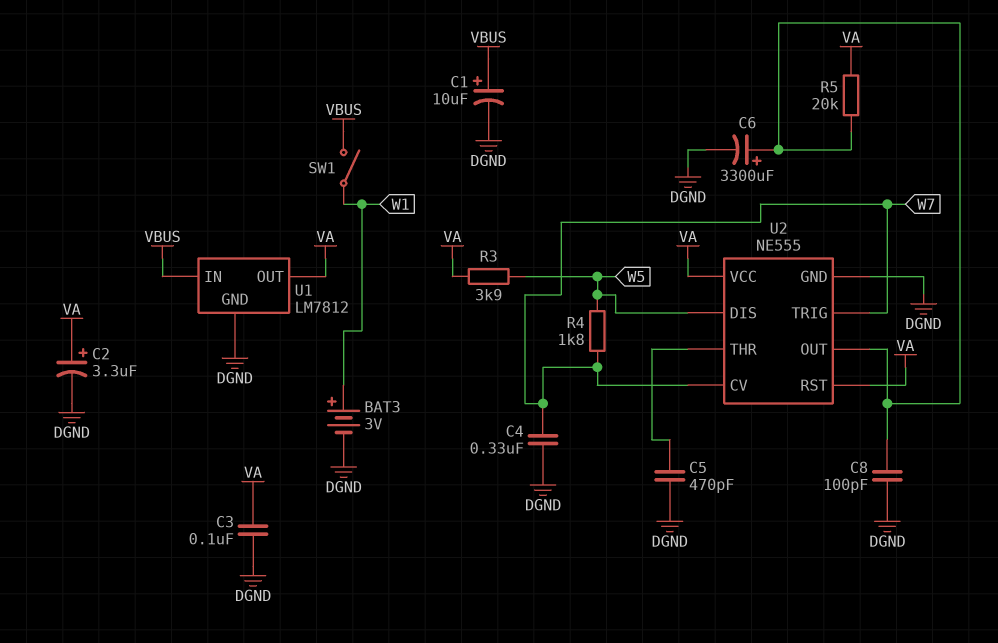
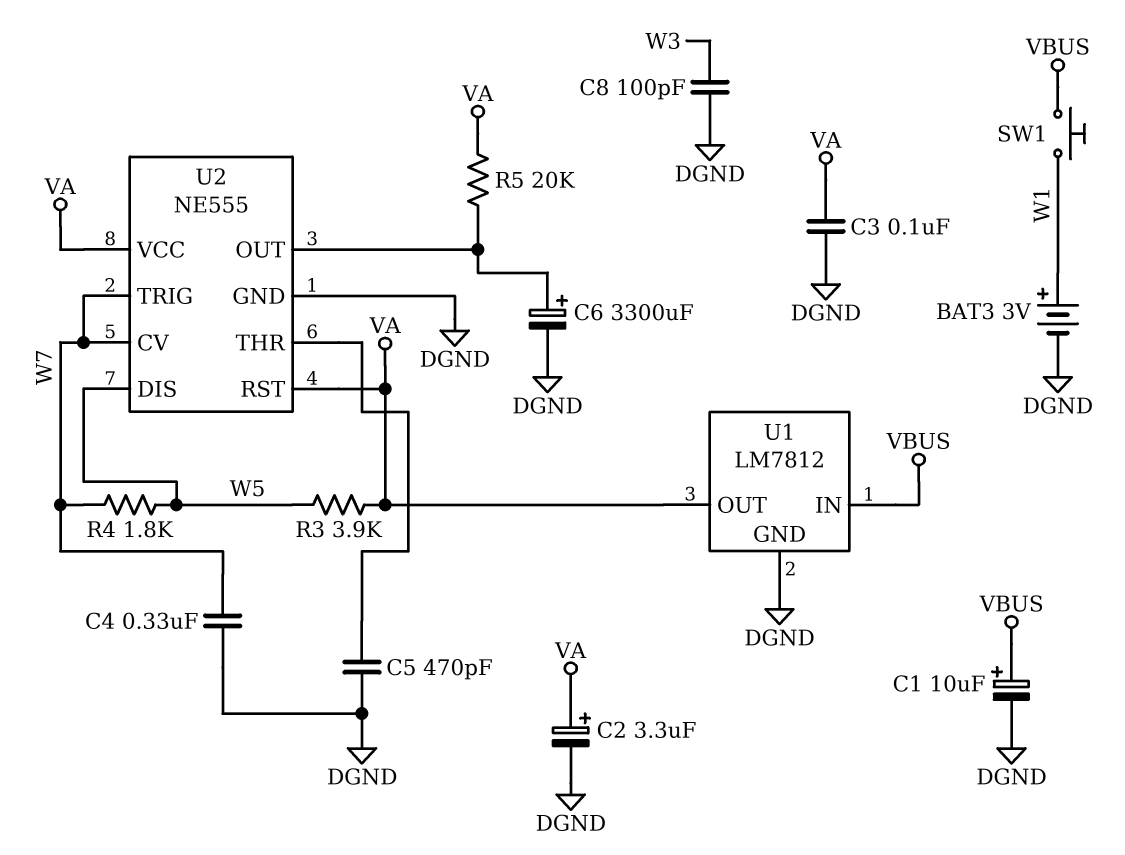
C8: 100pF (DGND, U2/OUT) -> 100pF (DGND, W3)
SW1: switch (VBUS, W1) -> button (VBUS, W1)

